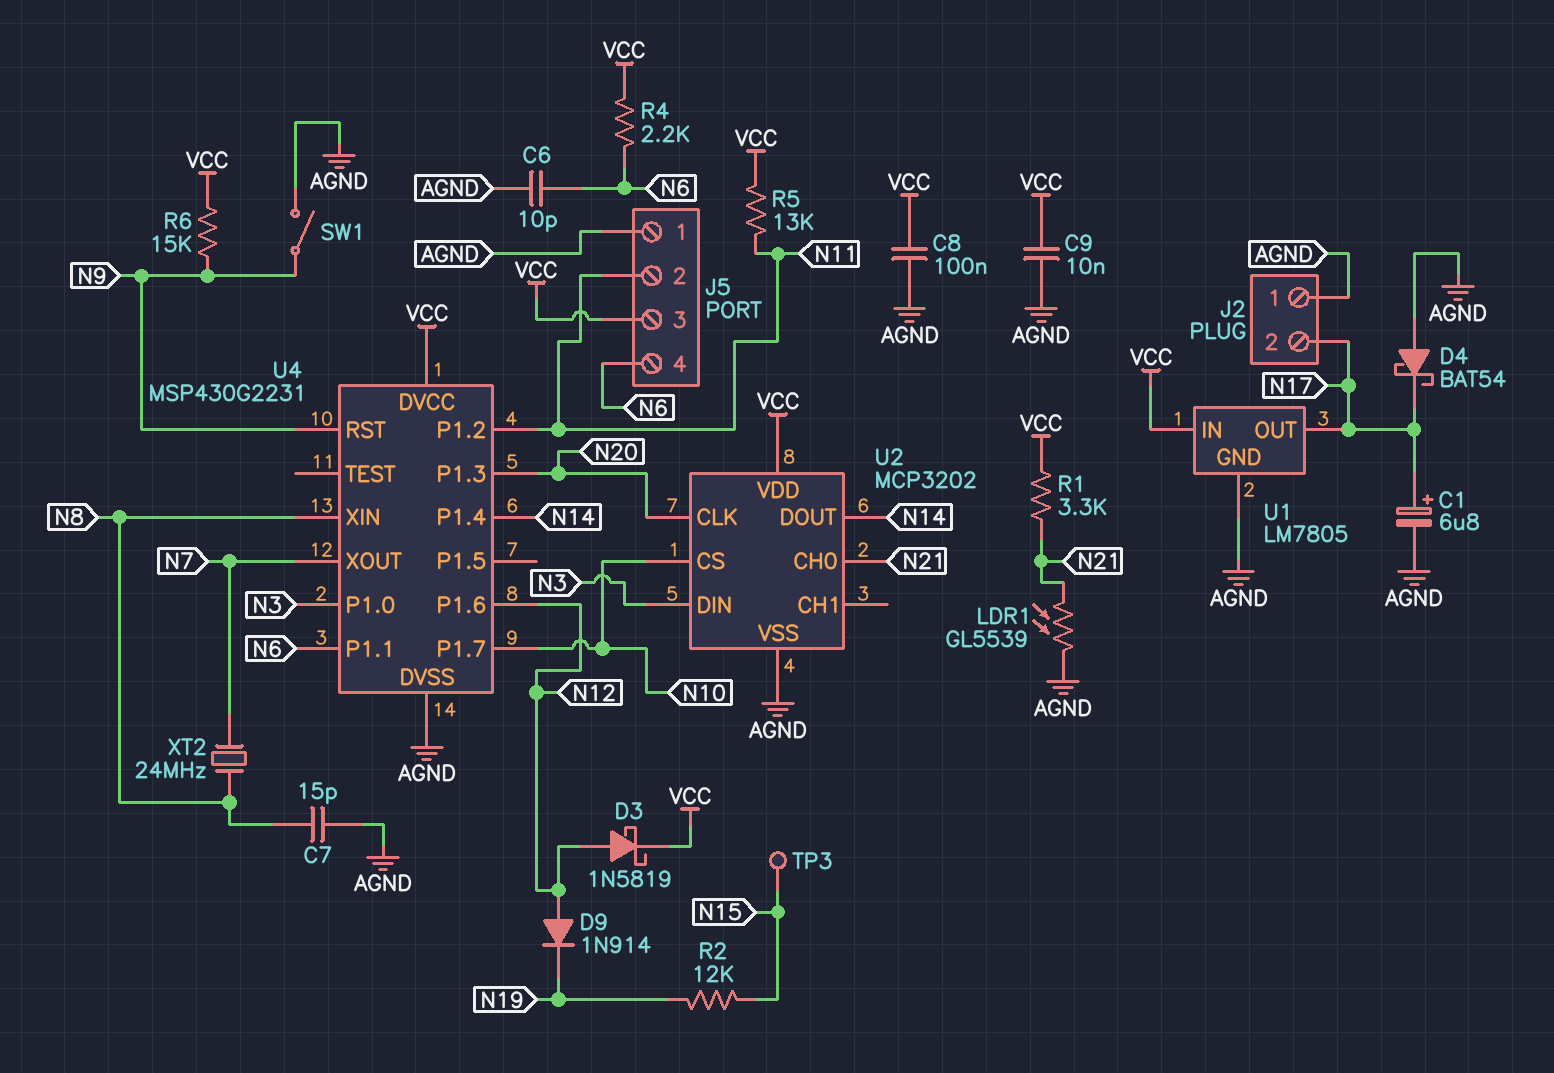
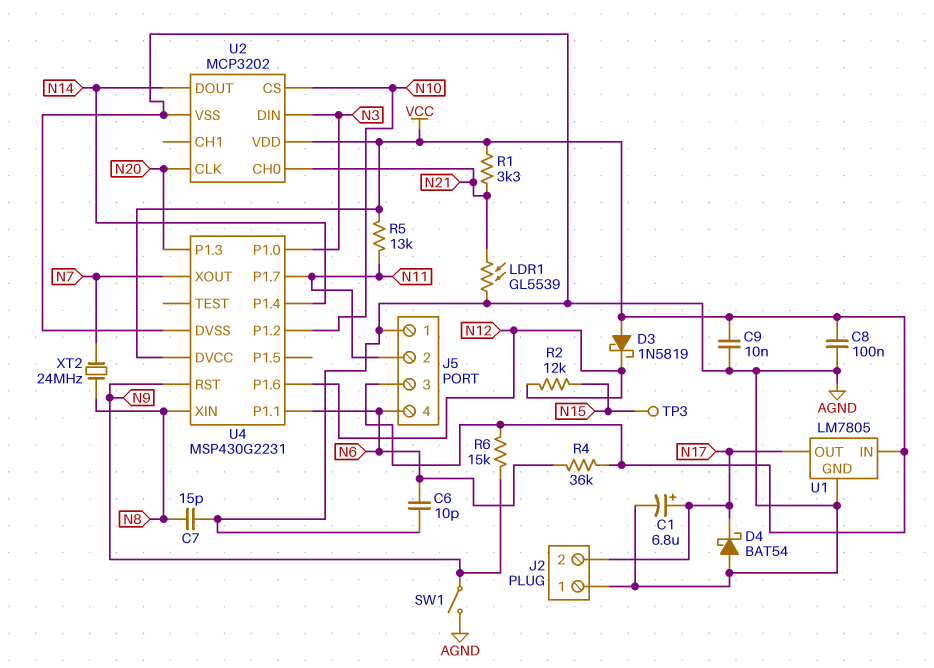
D3: schottky 1N5819 (A N12, K VCC) -> schottky 1N5819 (A VCC, K N12)
D9: diode 1N914 (A N12, K N19) -> none
R2: 12k (N15, N19) -> 12k (N12, N15)
R4: 2.2k (N6, VCC) -> 36k (N6, VCC)
U4 pin P1.2: N11 -> N10
U4 pin P1.7: N10 -> N11

